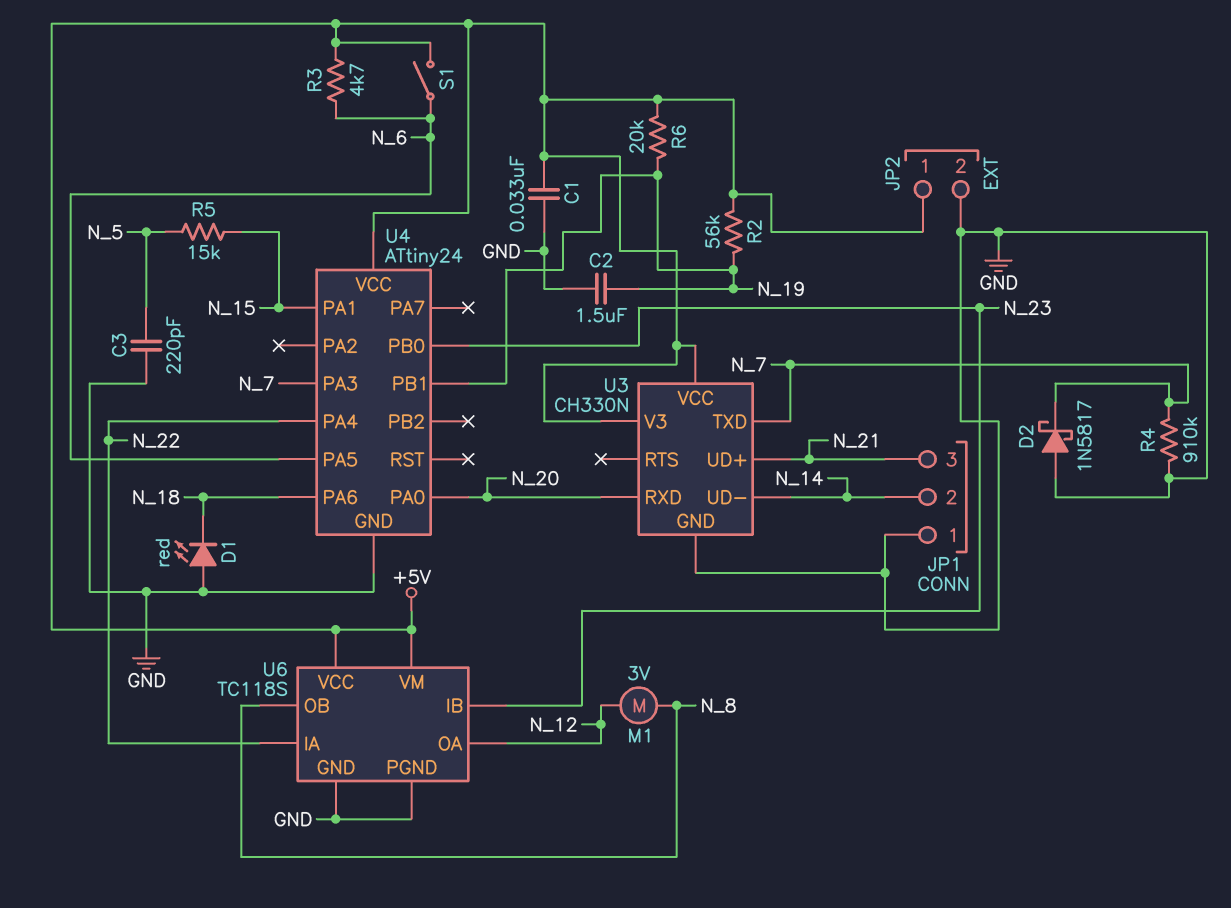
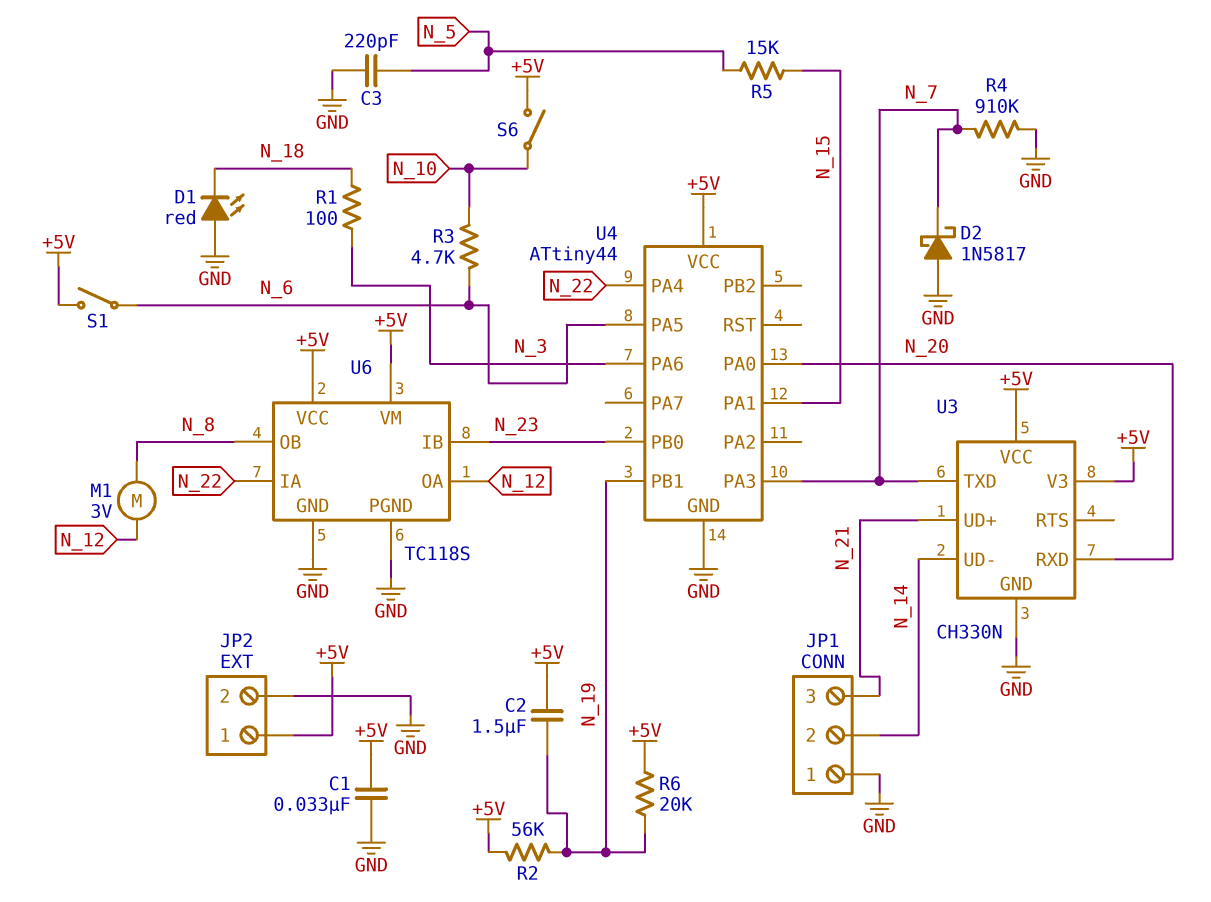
C2: 1.5uF (GND, N_19) -> 1.5uF (+5V, N_19)
R1: none -> 100 (N_3, N_18)
R3: 4.7k (+5V, N_6) -> 4.7k (N_6, N_10)
S6: none -> switch (+5V, N_10)
U4: ATtiny24 -> ATtiny44
U4 pin PA6: N_18 -> N_3

